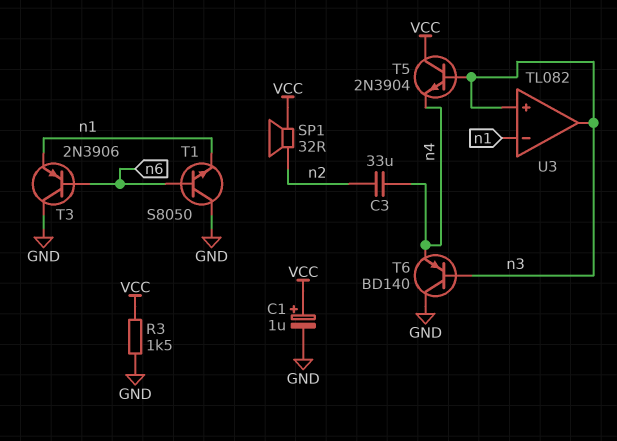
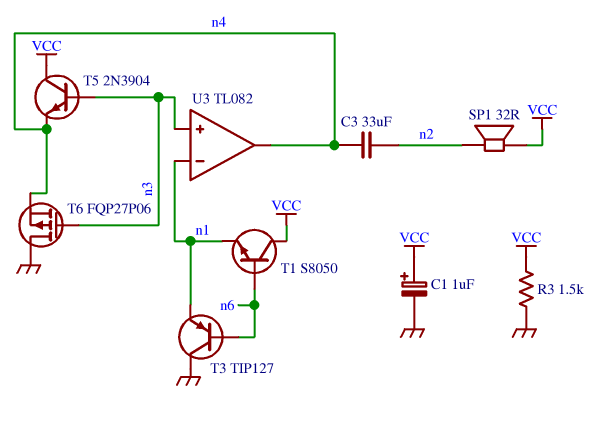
T1: NPN S8050 (B n6, C GND, E n1) -> NPN S8050 (B n6, C VCC, E n1)
T3: PNP 2N3906 (B n6, C GND, E n1) -> PNP TIP127 (B n6, C GND, E n1)
T6: PNP BD140 (B n3, C GND, E n4) -> PMOS FQP27P06 (G n3, D GND, S n4)
U3 pin out: n3 -> n4

